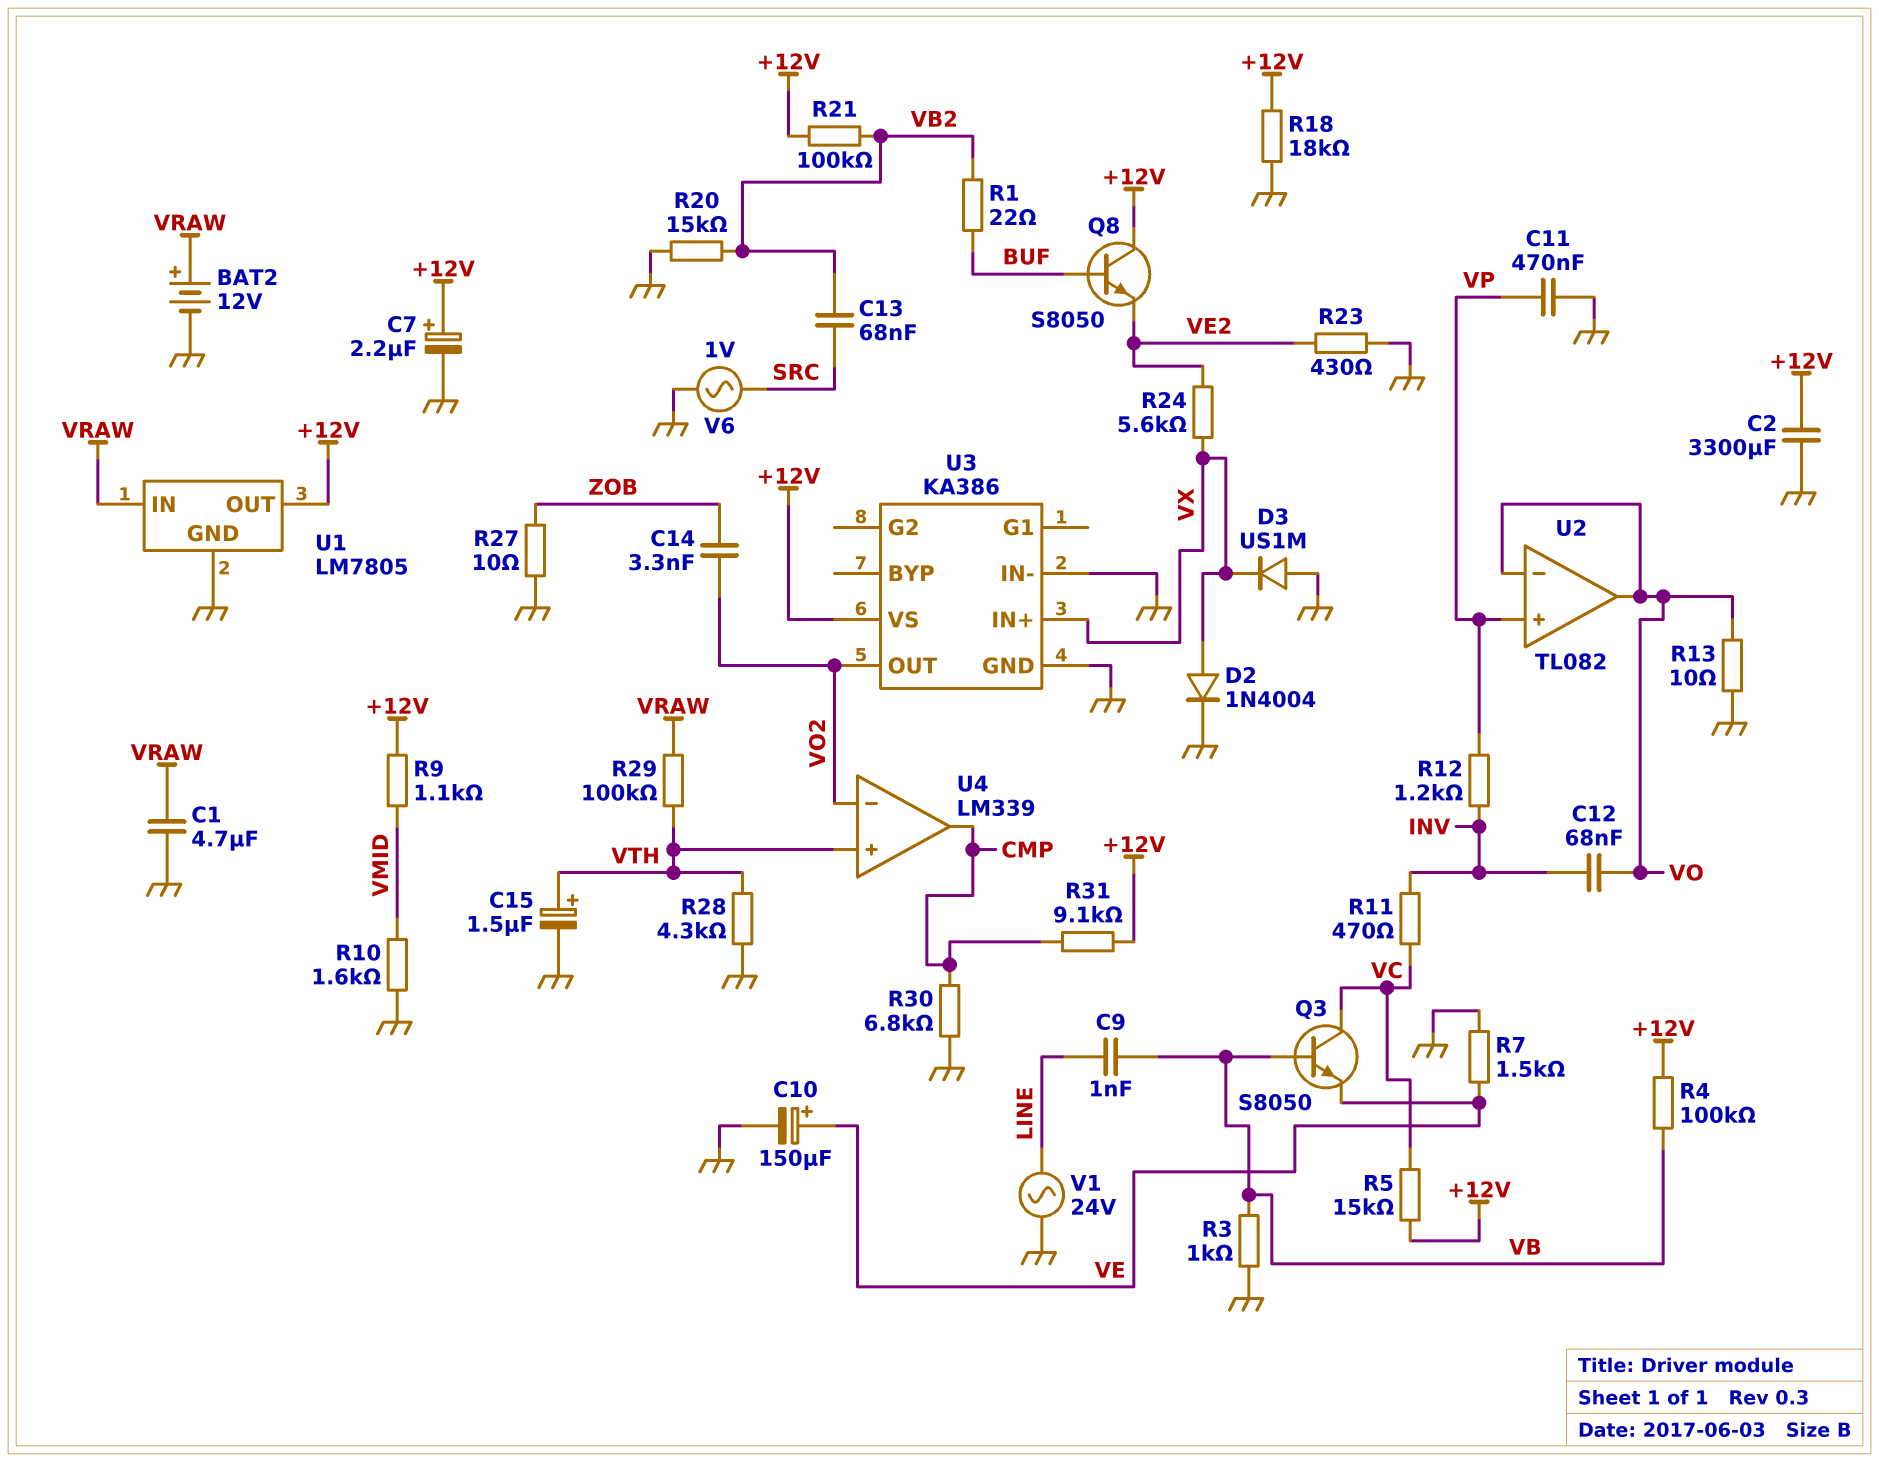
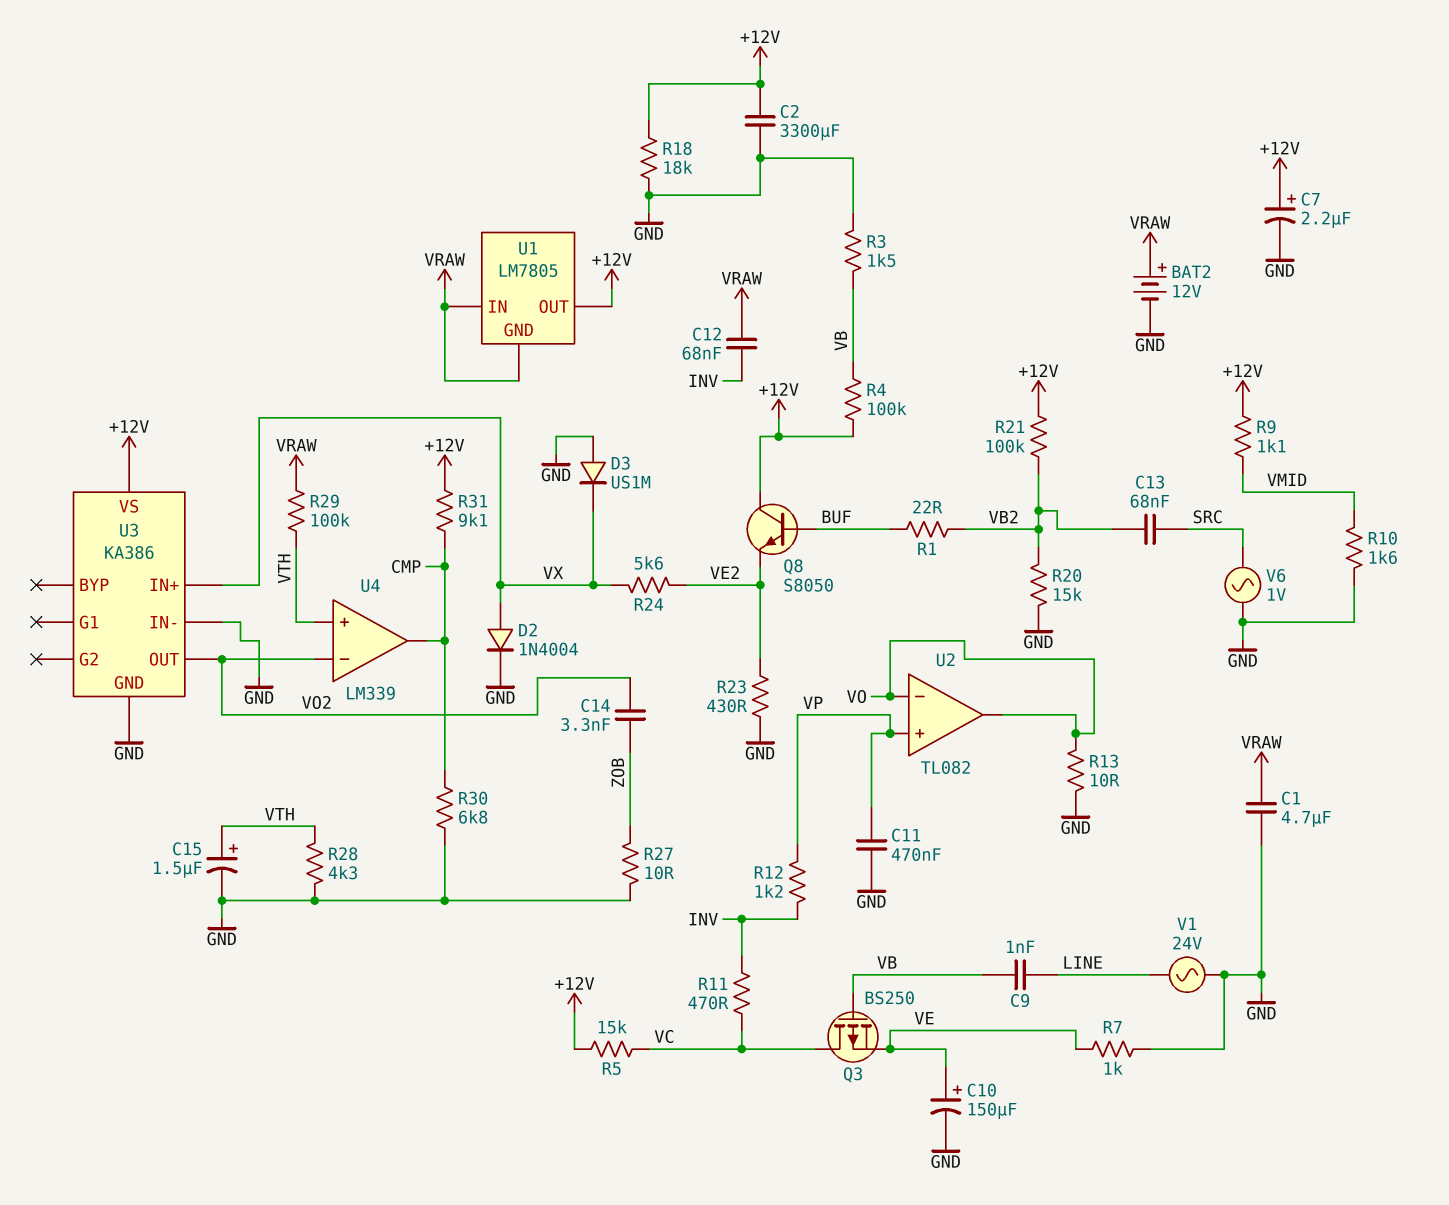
C12: 68nF (INV, VO) -> 68nF (INV, VRAW)
Q3: NPN S8050 (B VB, C VC, E VE) -> PMOS BS250 (G VB, D VC, S VE)
R3: 1k (GND, VB) -> 1.5k (GND, VB)
R7: 1.5k (GND, VE) -> 1k (GND, VE)
U1 pin GND: GND -> VRAW

